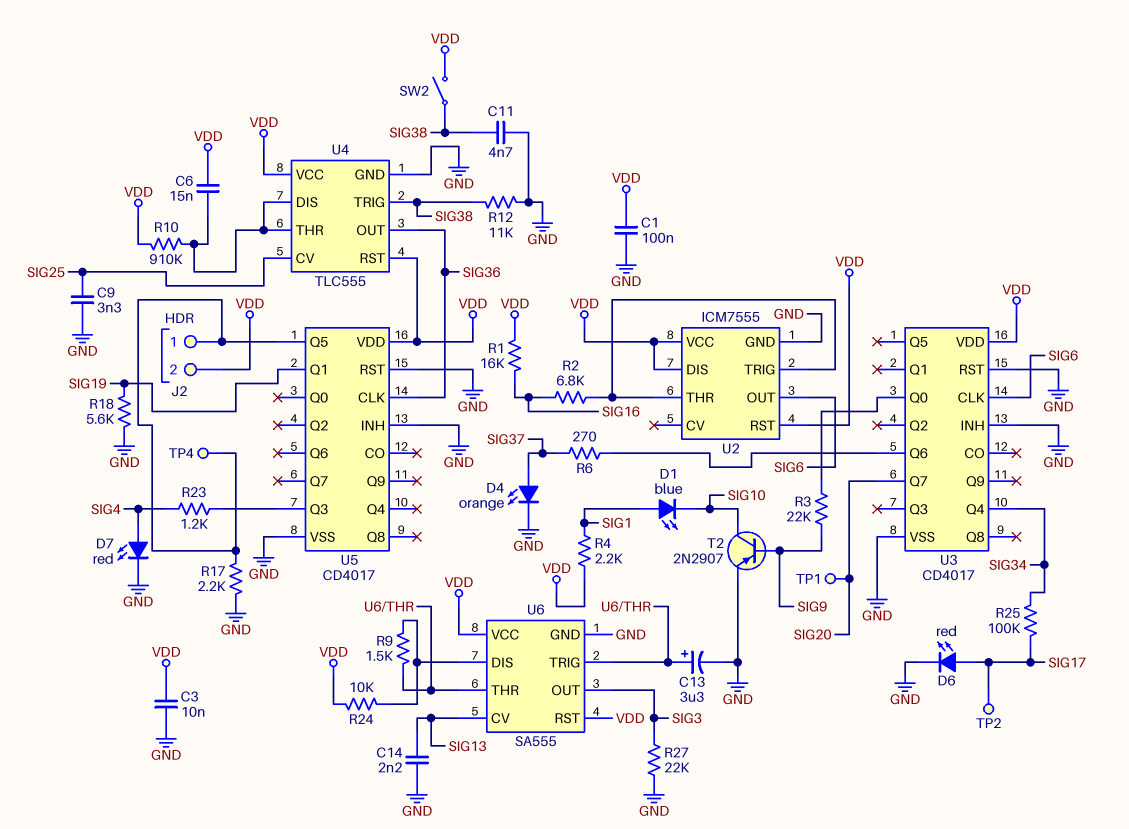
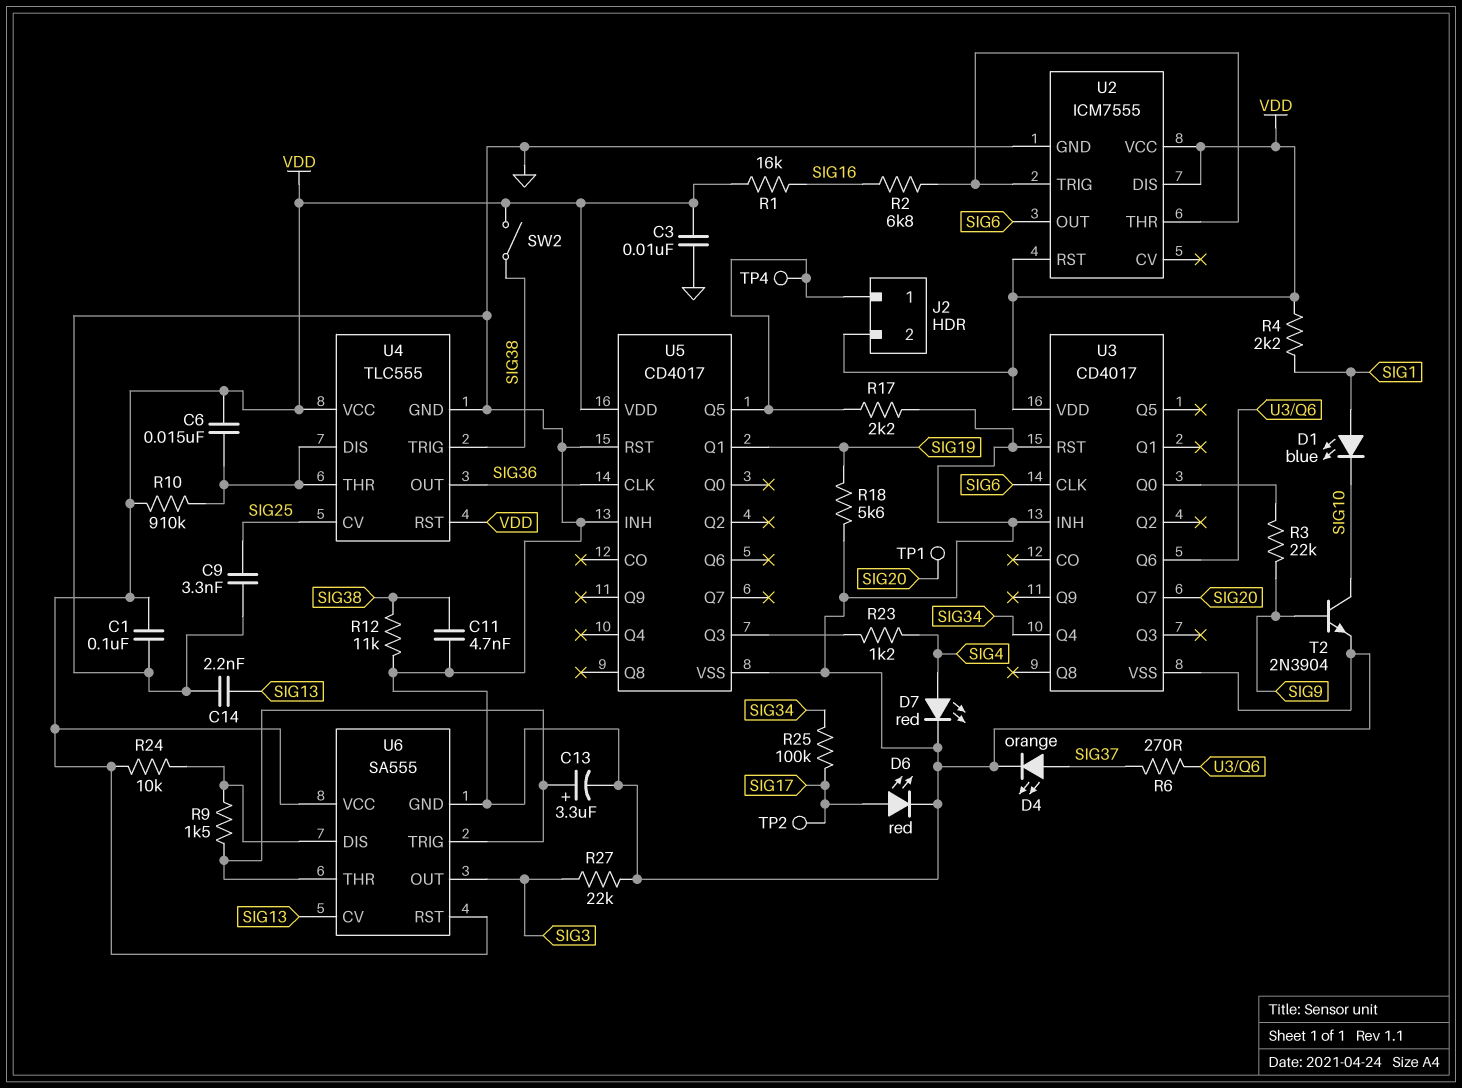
T2: PNP 2N2907 (B SIG9, C SIG10, E GND) -> NPN 2N3904 (B SIG9, C SIG10, E GND)

